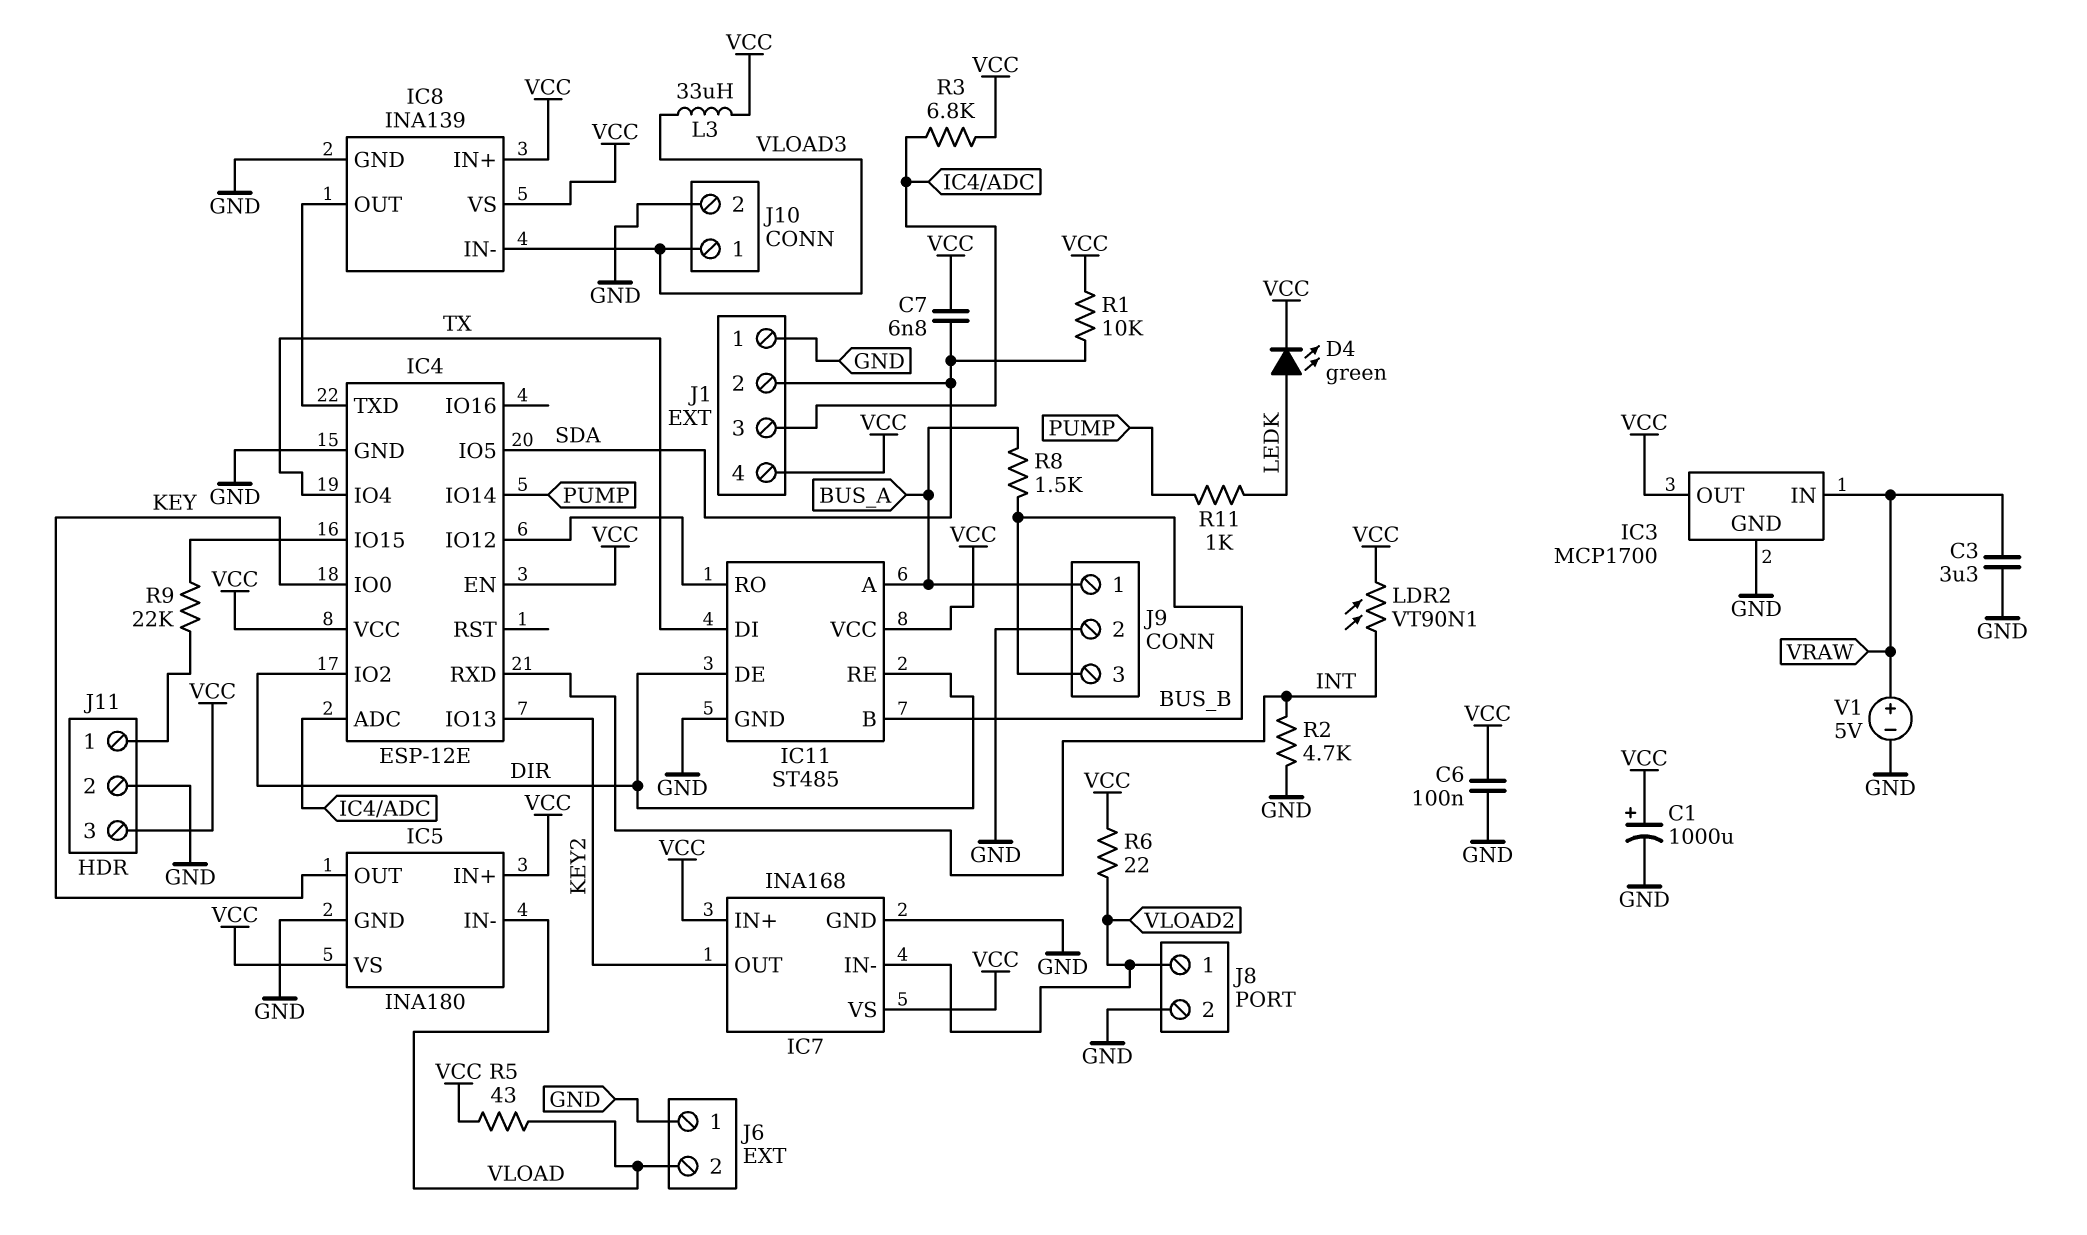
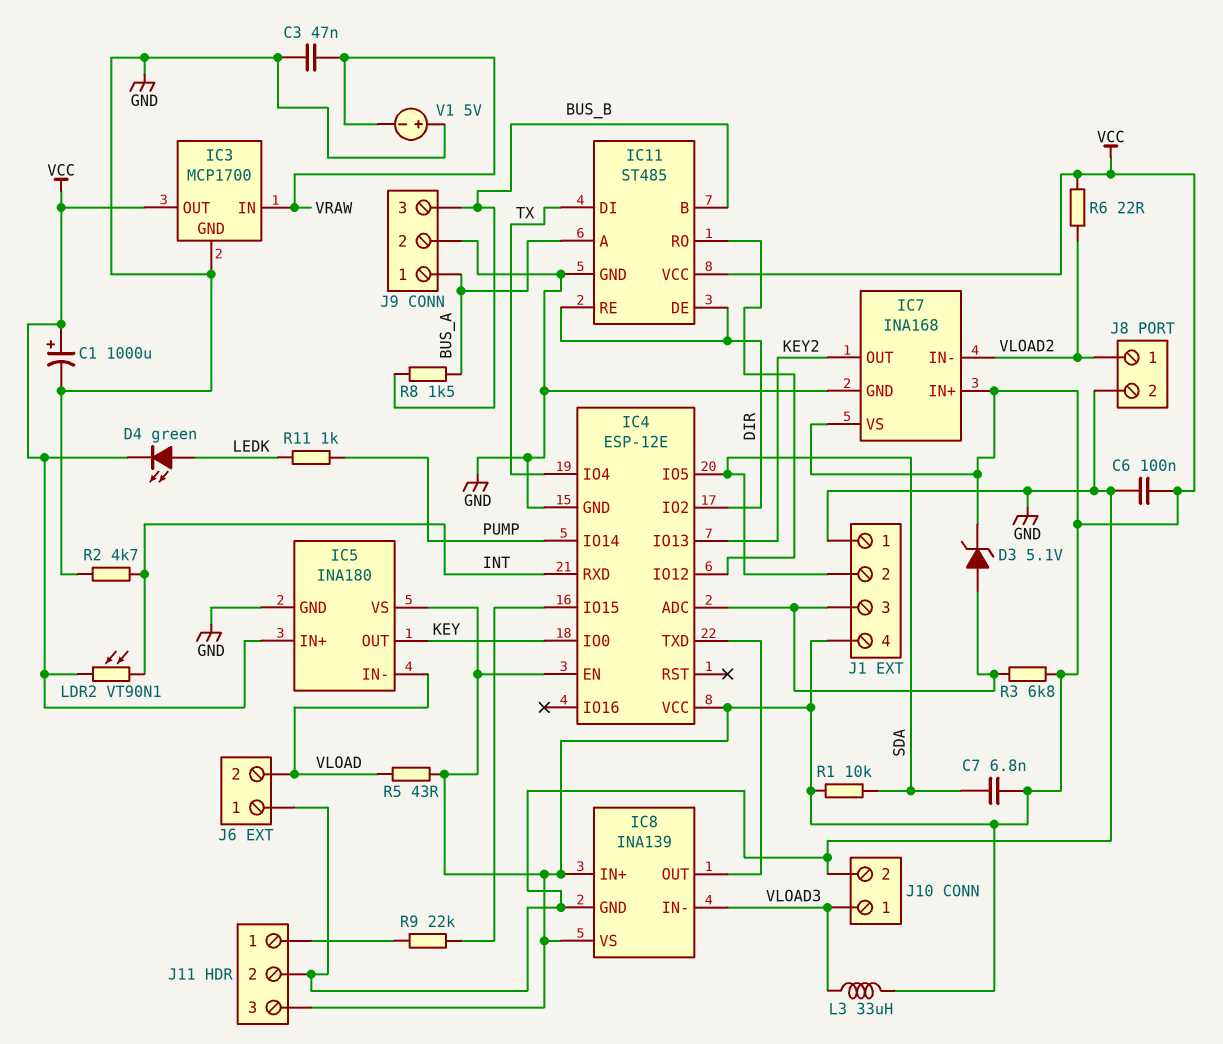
C3: 3.3uF (GND, VRAW) -> 47nF (GND, VRAW)
D3: none -> zener 5.1V (A IC4/ADC, K VCC)
V1: 5V (plus VRAW, minus GND) -> 5V (plus GND, minus VRAW)

